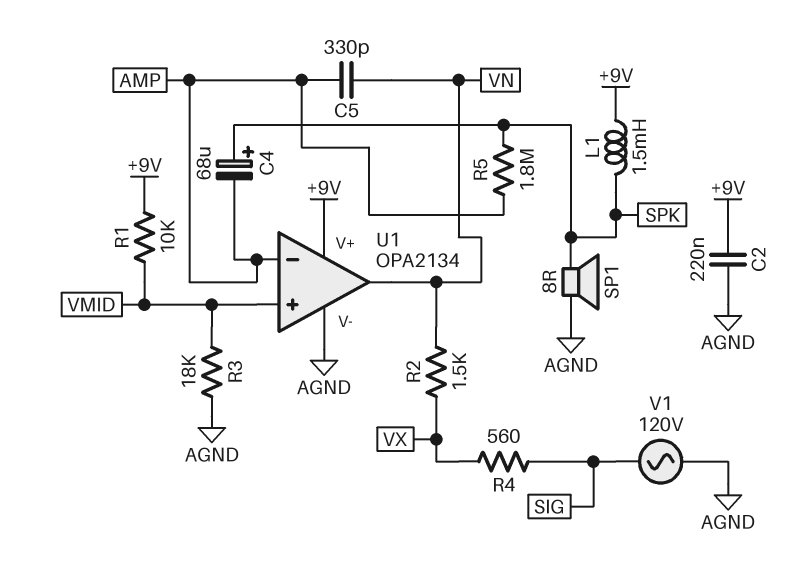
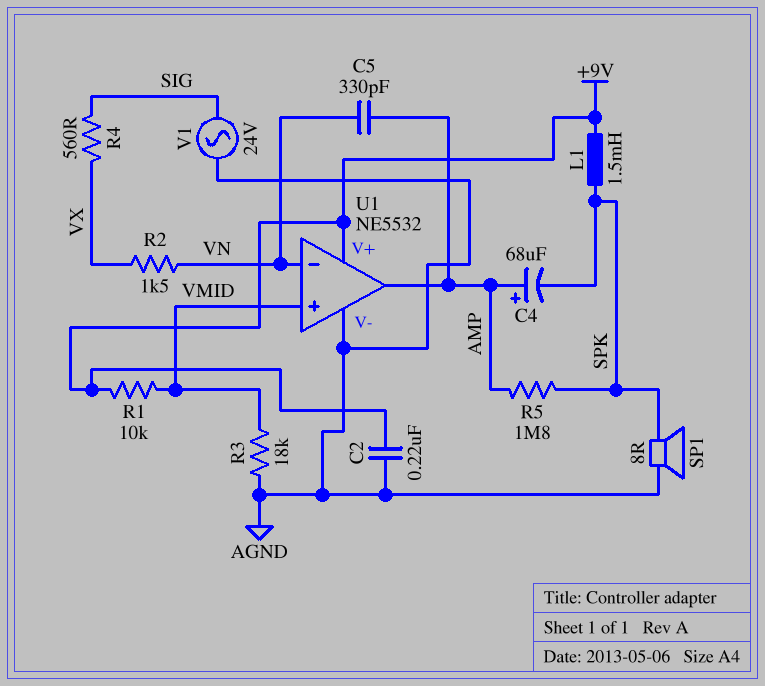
C4: 68uF (plus SPK, minus AMP) -> 68uF (plus AMP, minus SPK)
U1: OPA2134 -> NE5532
U1 pin in-: AMP -> VN
U1 pin out: VN -> AMP
V1: AC 120V (AGND, SIG) -> AC 24V (AGND, SIG)

